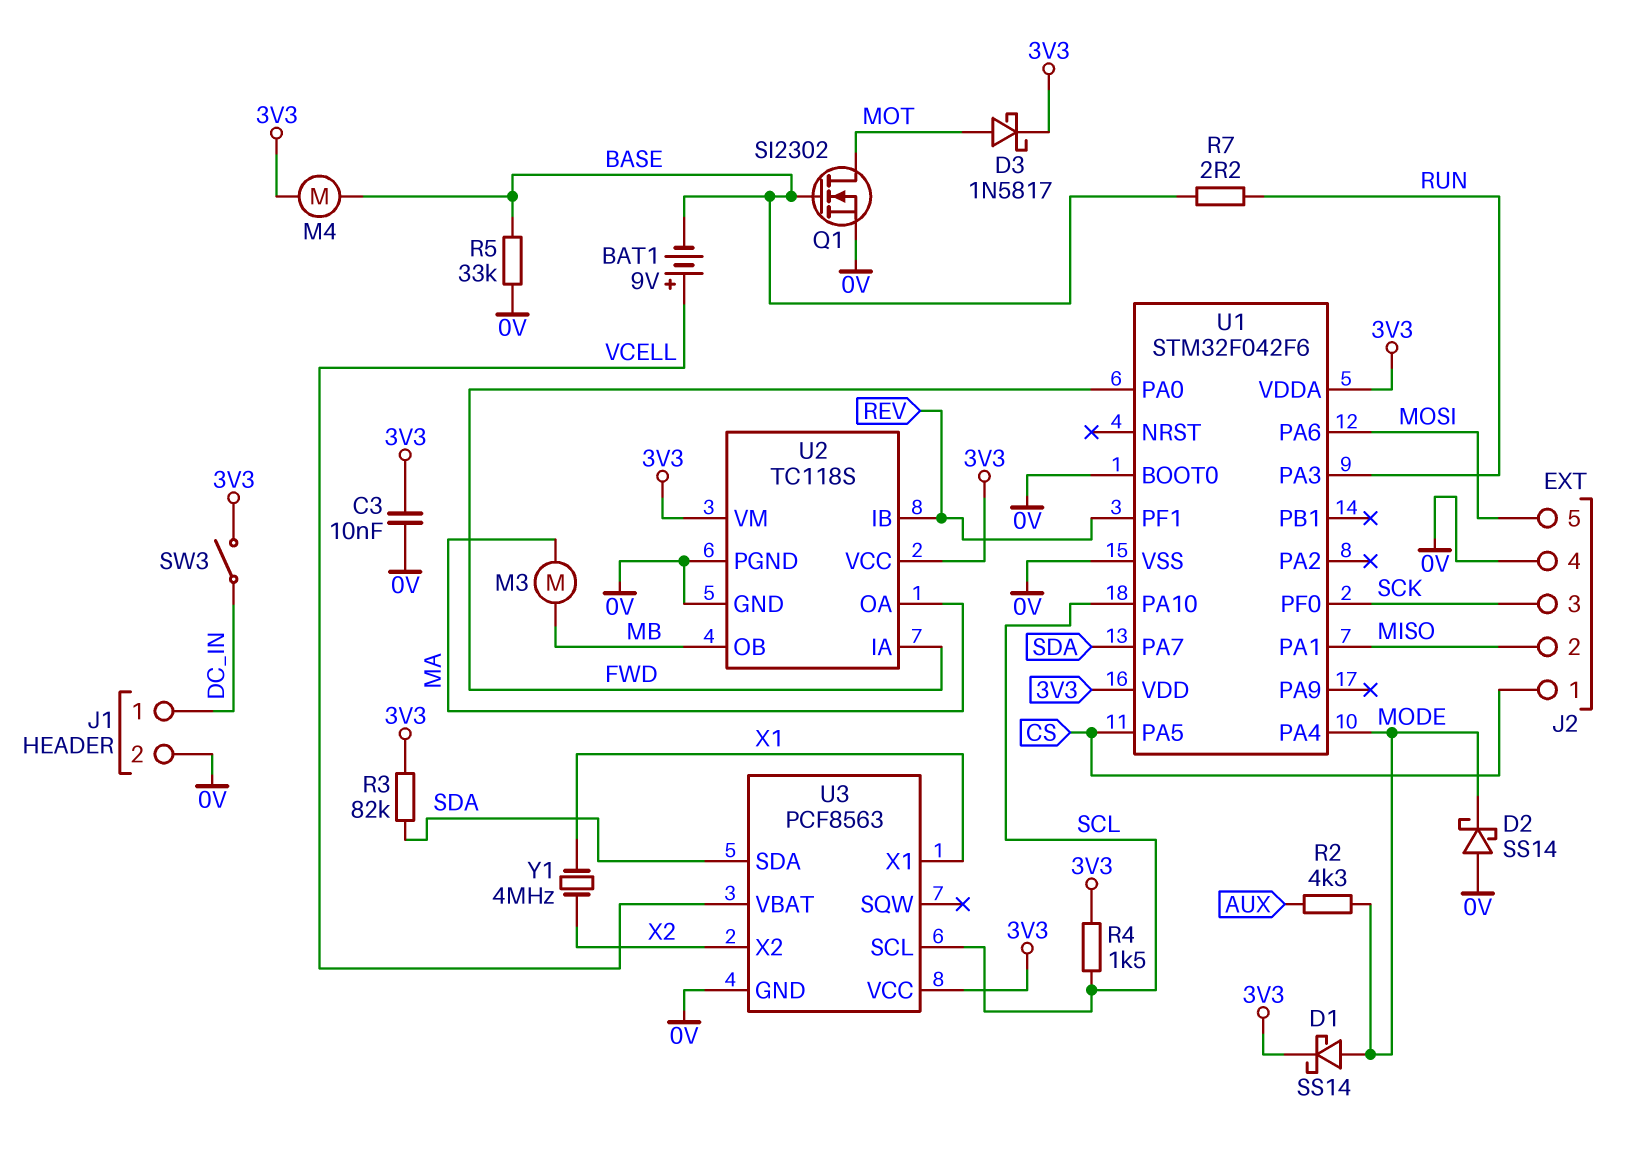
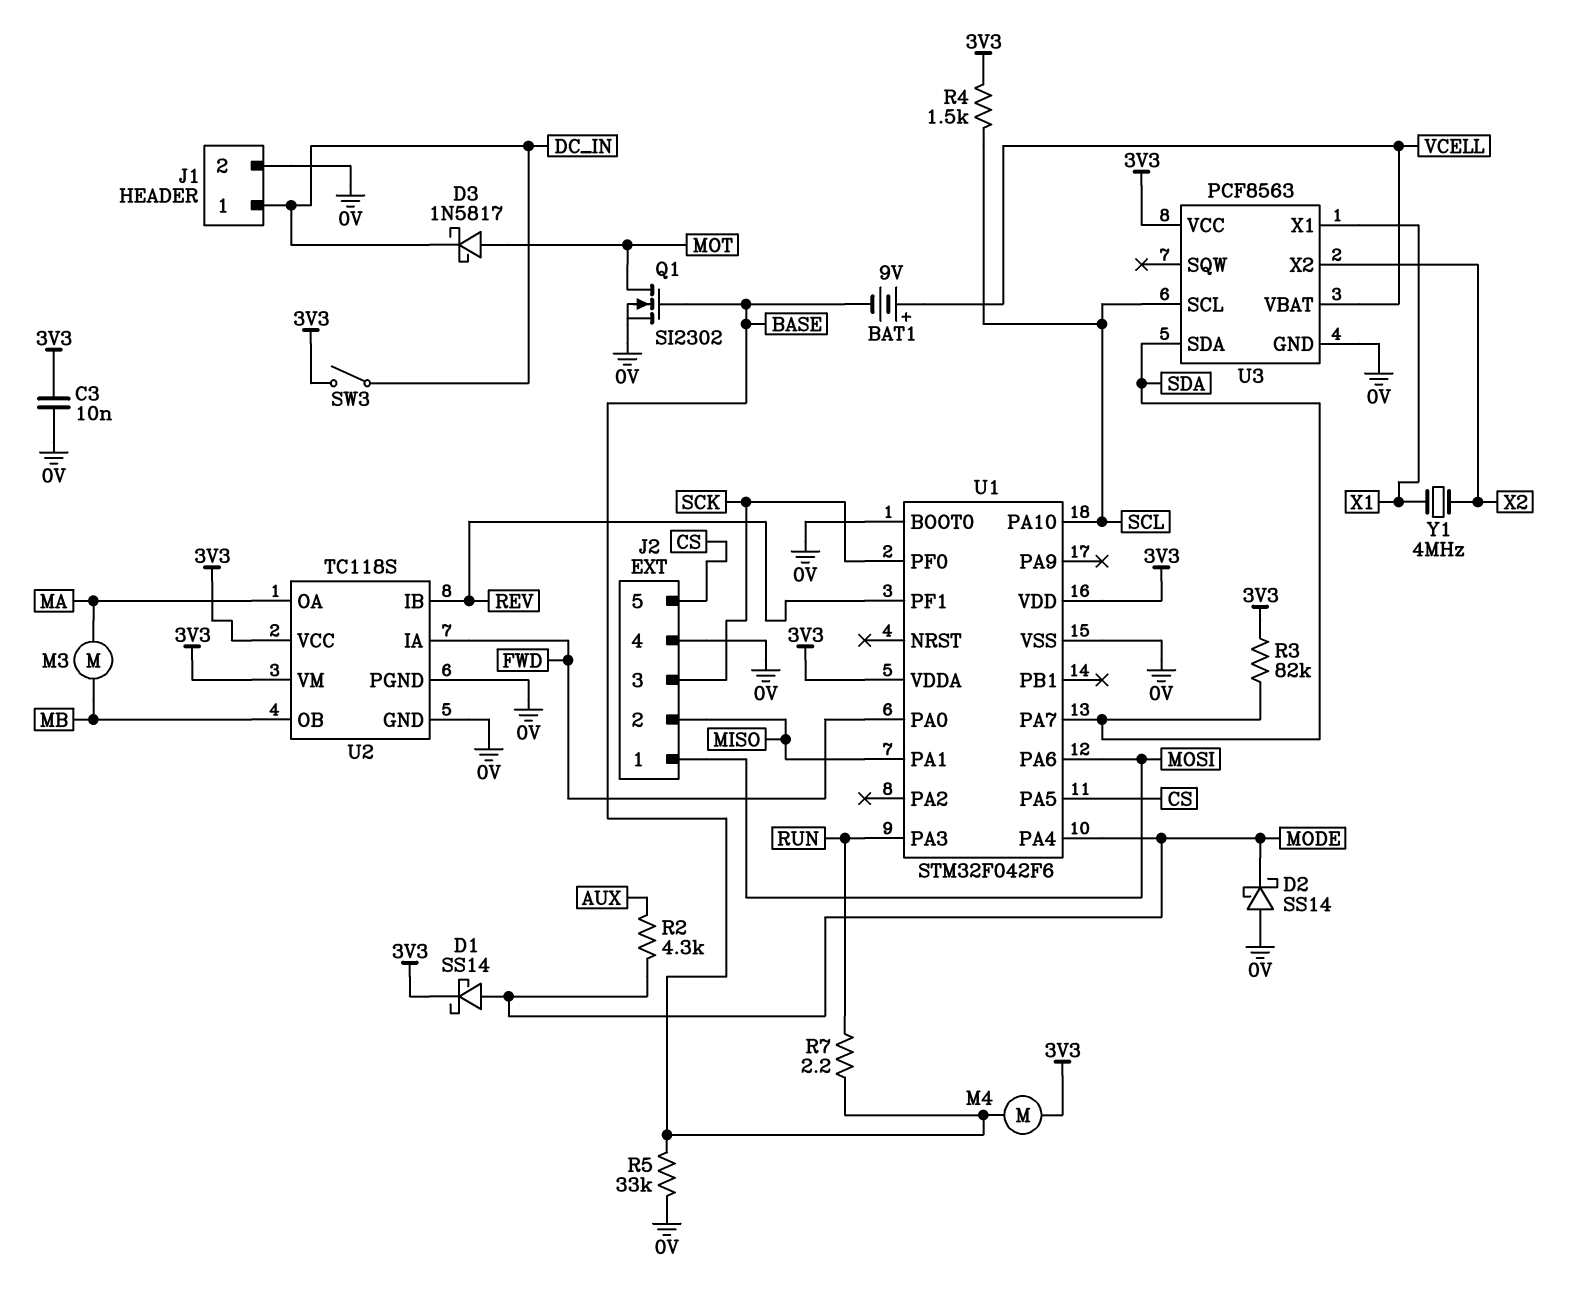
D3: schottky 1N5817 (A MOT, K 3V3) -> schottky 1N5817 (A MOT, K DC_IN)
J2 pin 1: CS -> MOSI
J2 pin 5: MOSI -> CS

